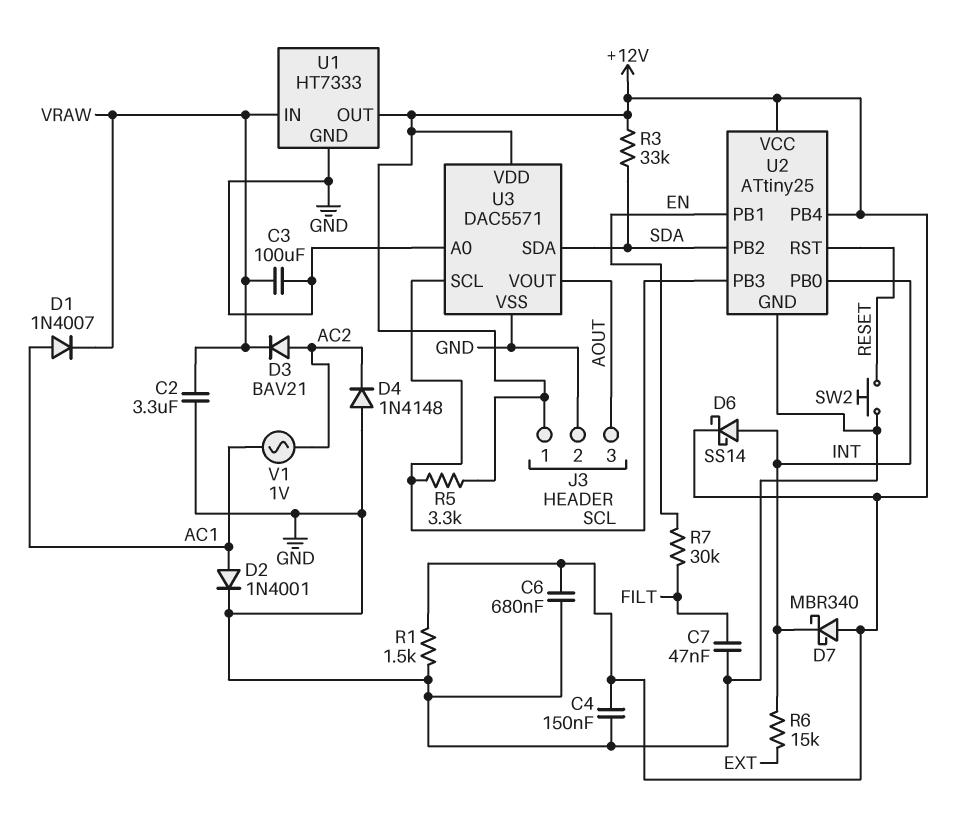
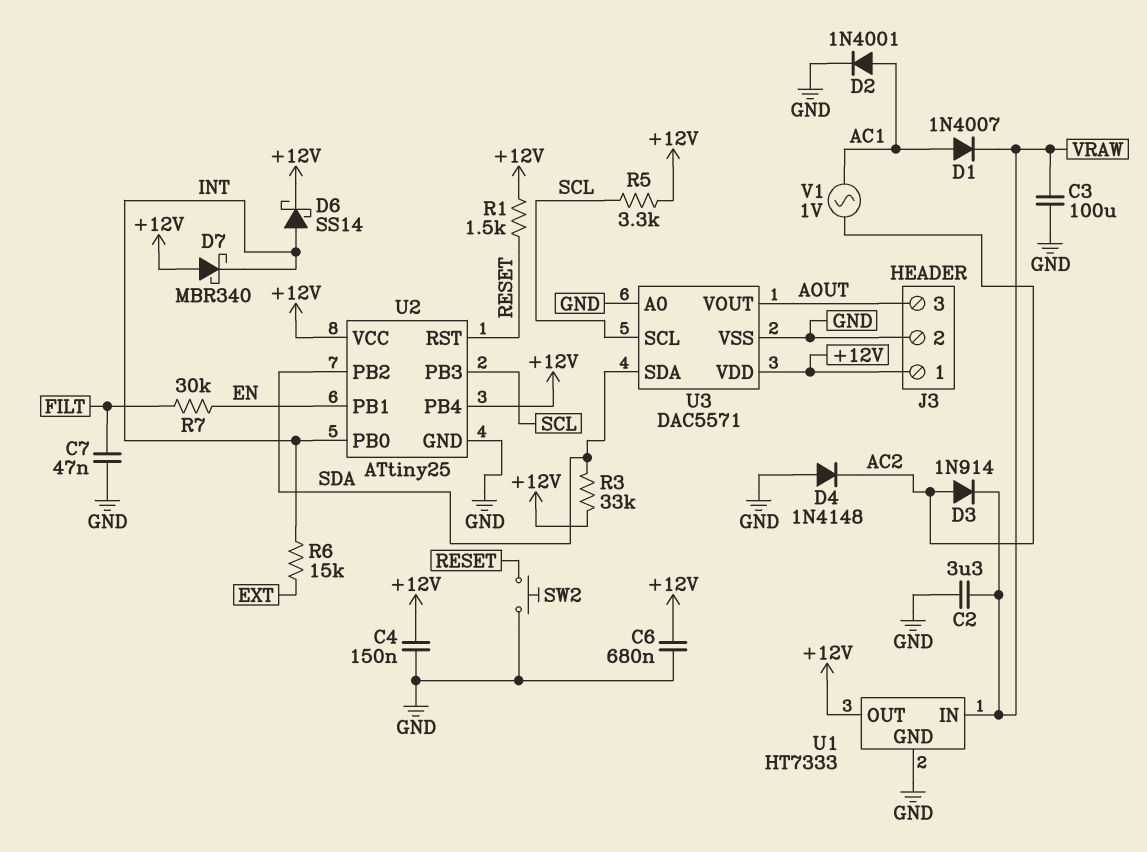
D3: diode BAV21 (A AC2, K VRAW) -> diode 1N914 (A AC2, K VRAW)
R1: 1.5k (+12V, GND) -> 1.5k (+12V, RESET)

